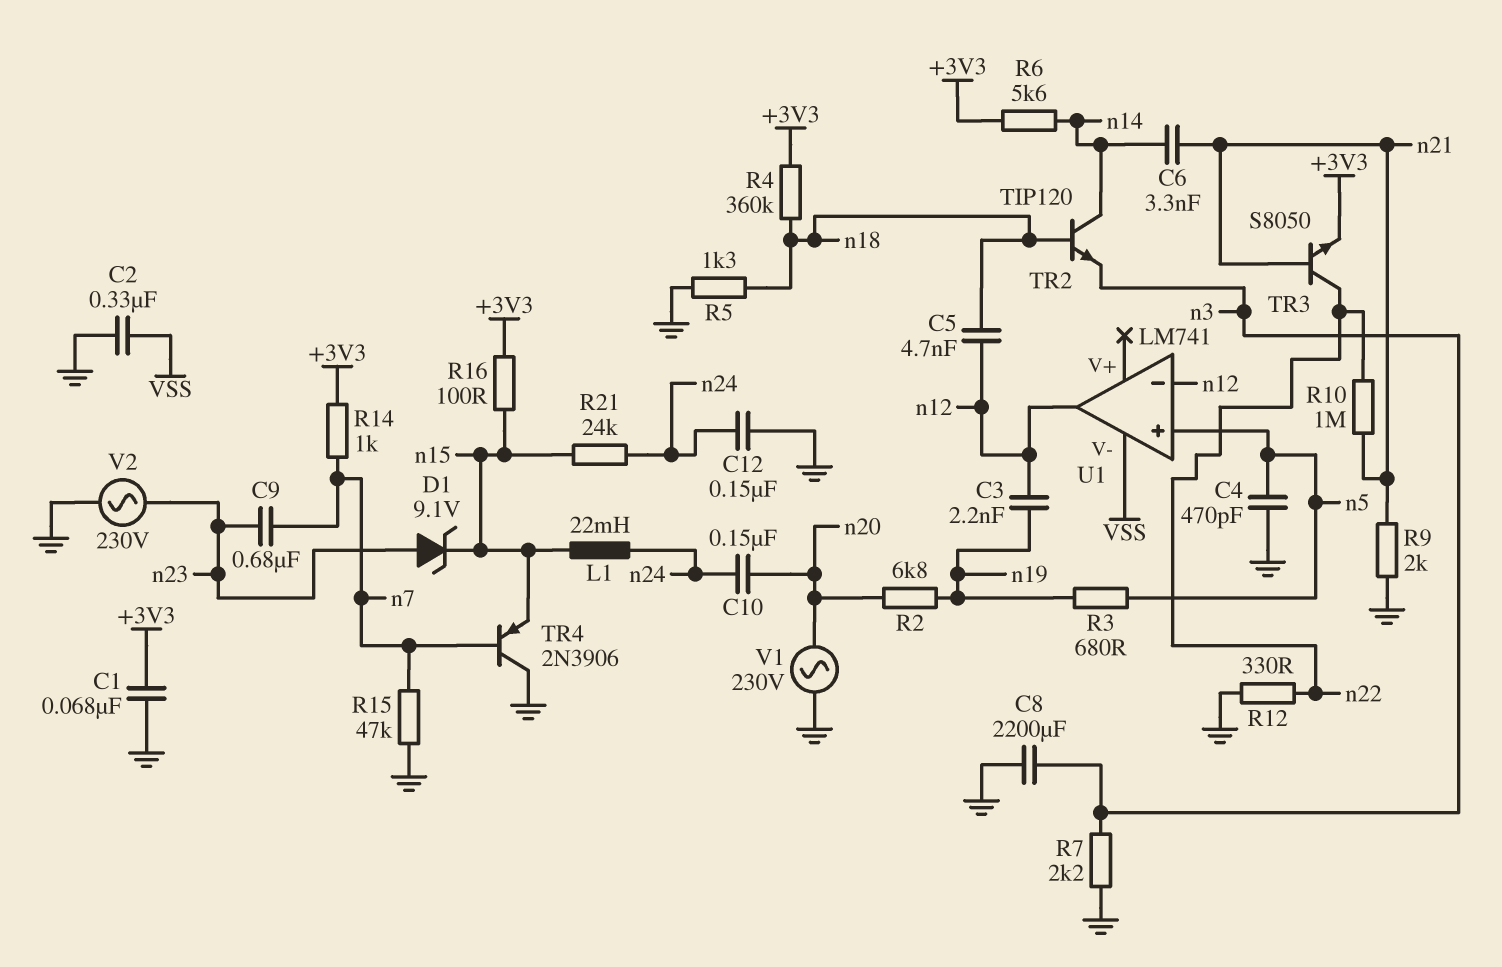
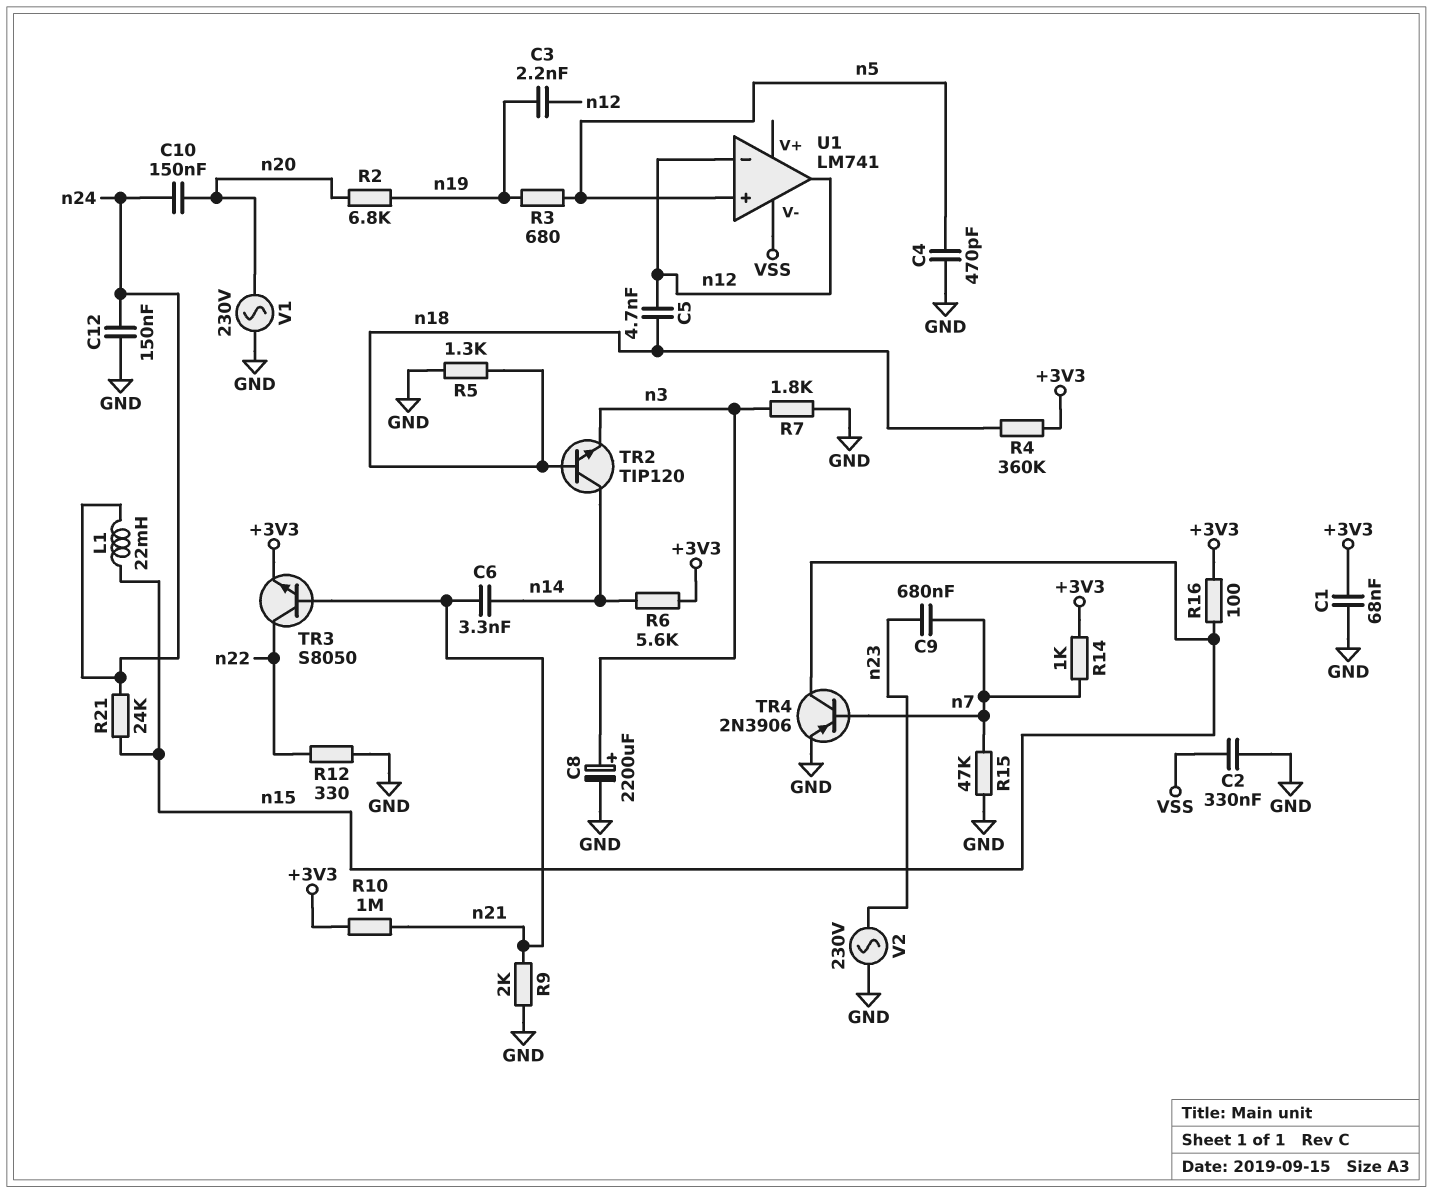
C8: 2200uF (GND, n3) -> 2200uF (plus n3, minus GND)
D1: zener 9.1V (A n23, K n15) -> none
R7: 2.2k (GND, n3) -> 1.8k (GND, n3)
R10: 1M (n21, n22) -> 1M (+3V3, n21)
TR4: PNP 2N3906 (B n7, C GND, E n15) -> PNP 2N3906 (B n7, C n15, E GND)

